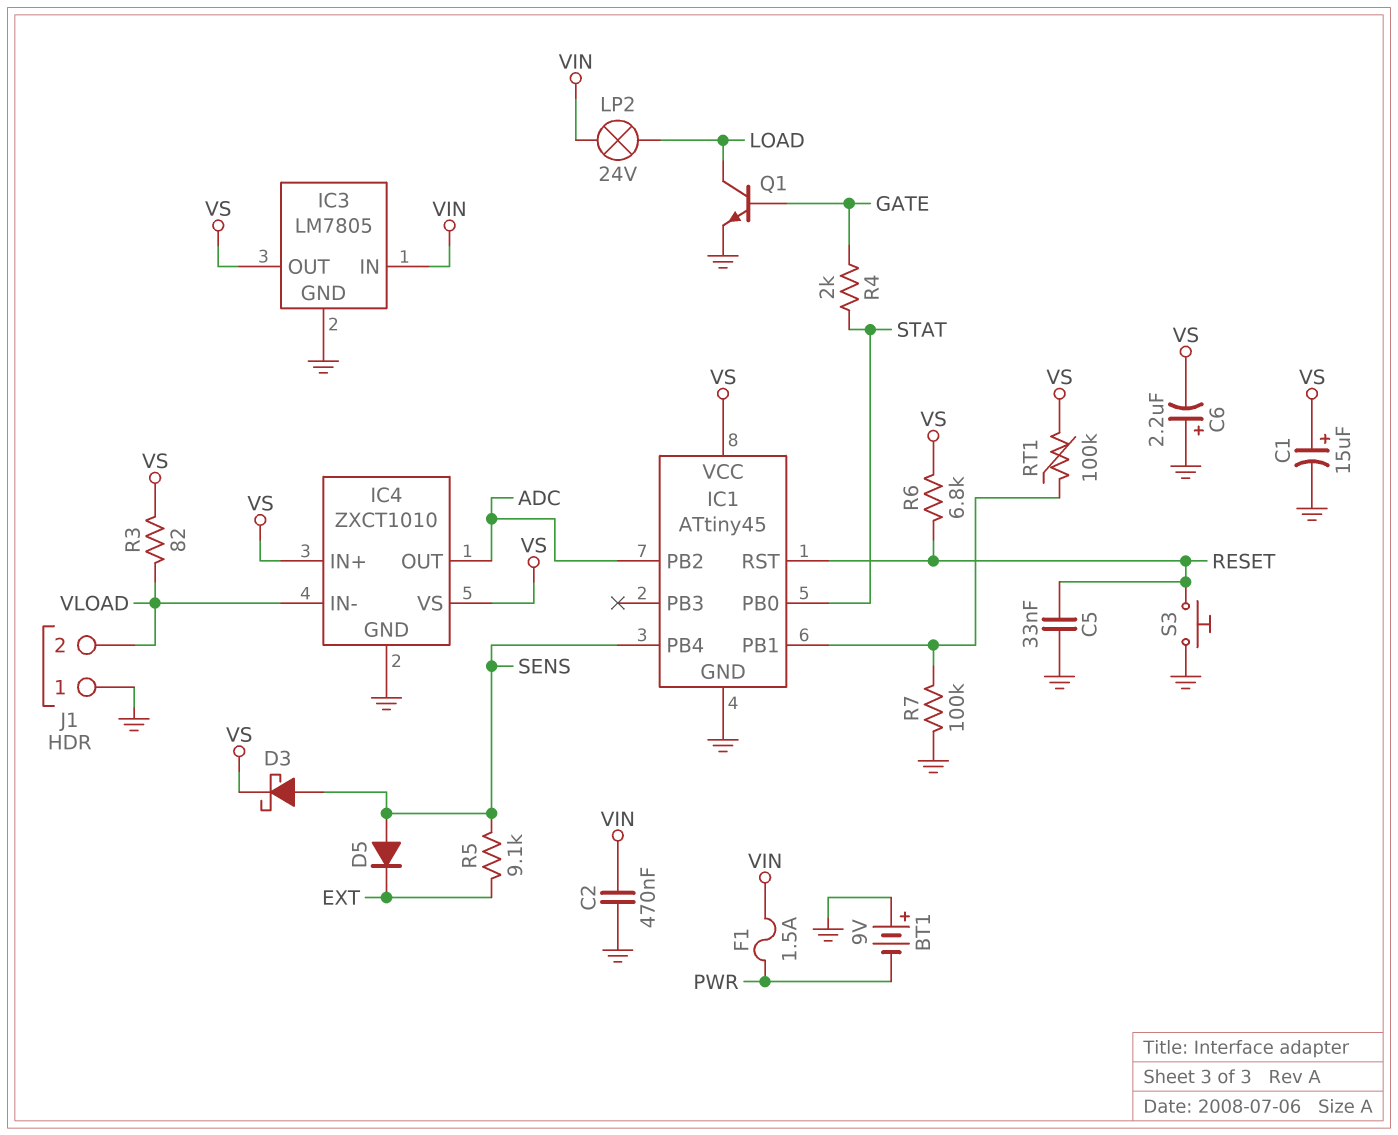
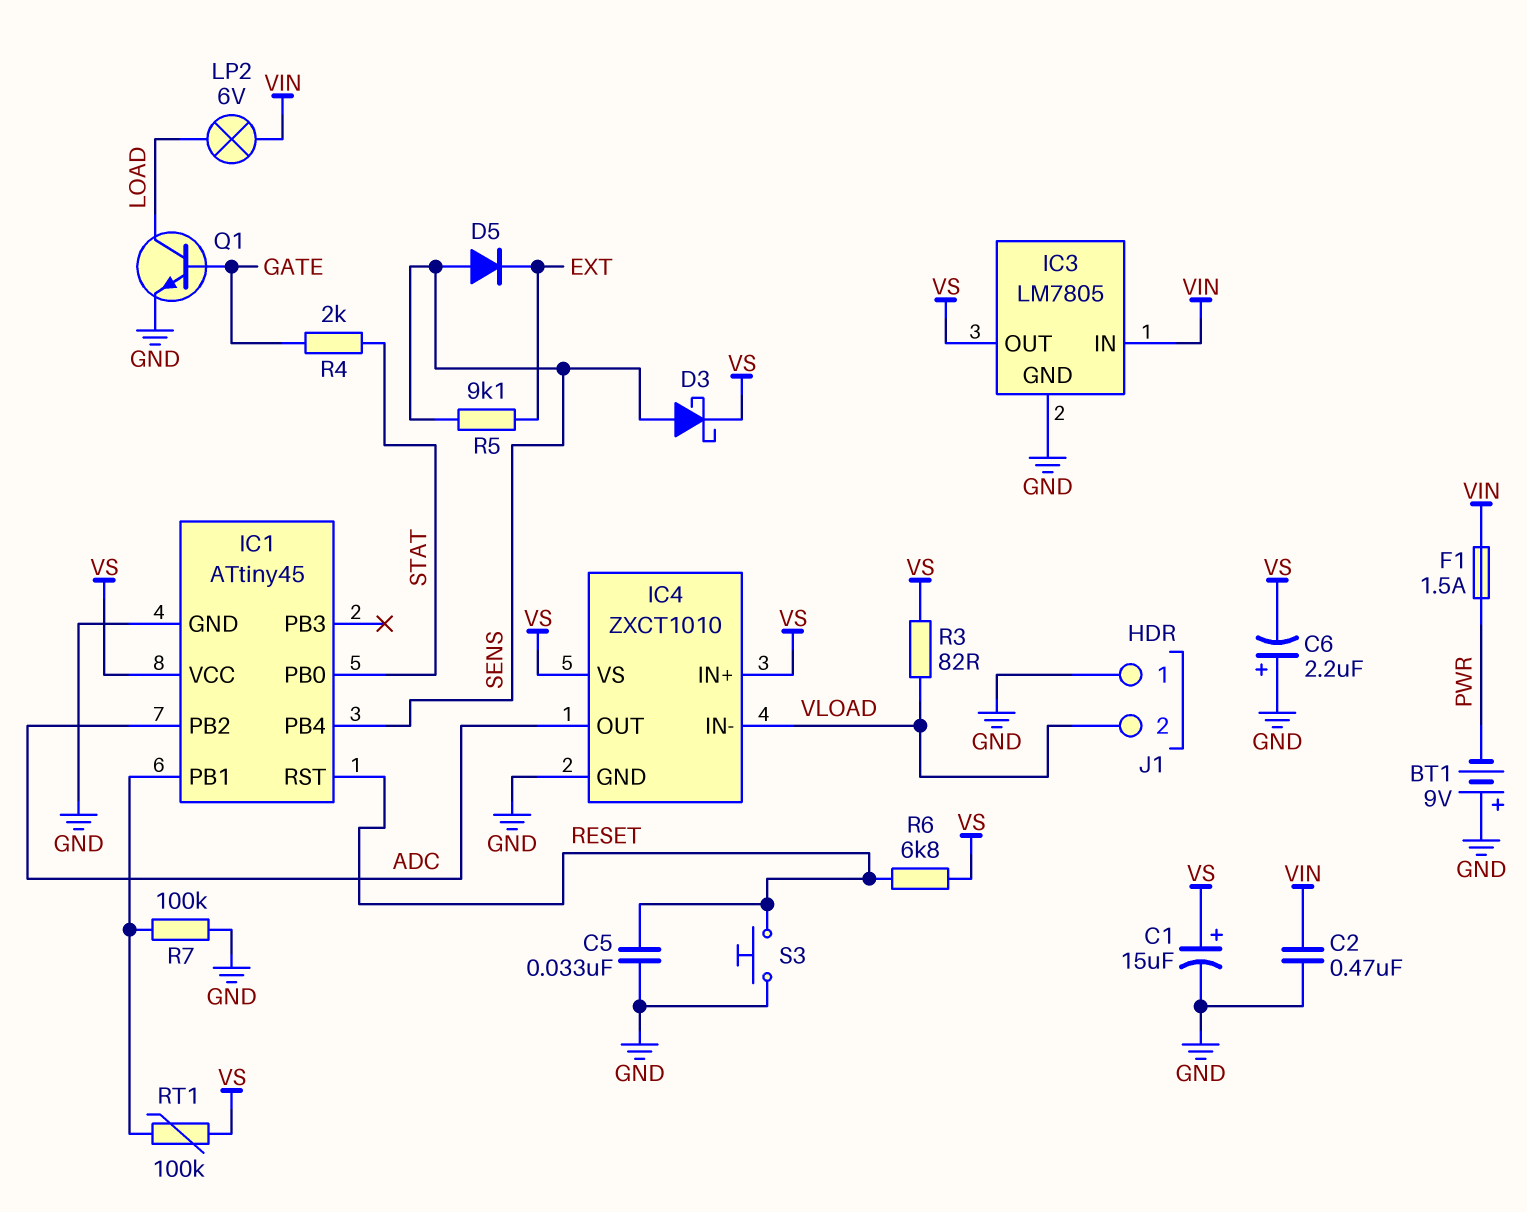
LP2: lamp 24V (LOAD, VIN) -> lamp 6V (LOAD, VIN)

